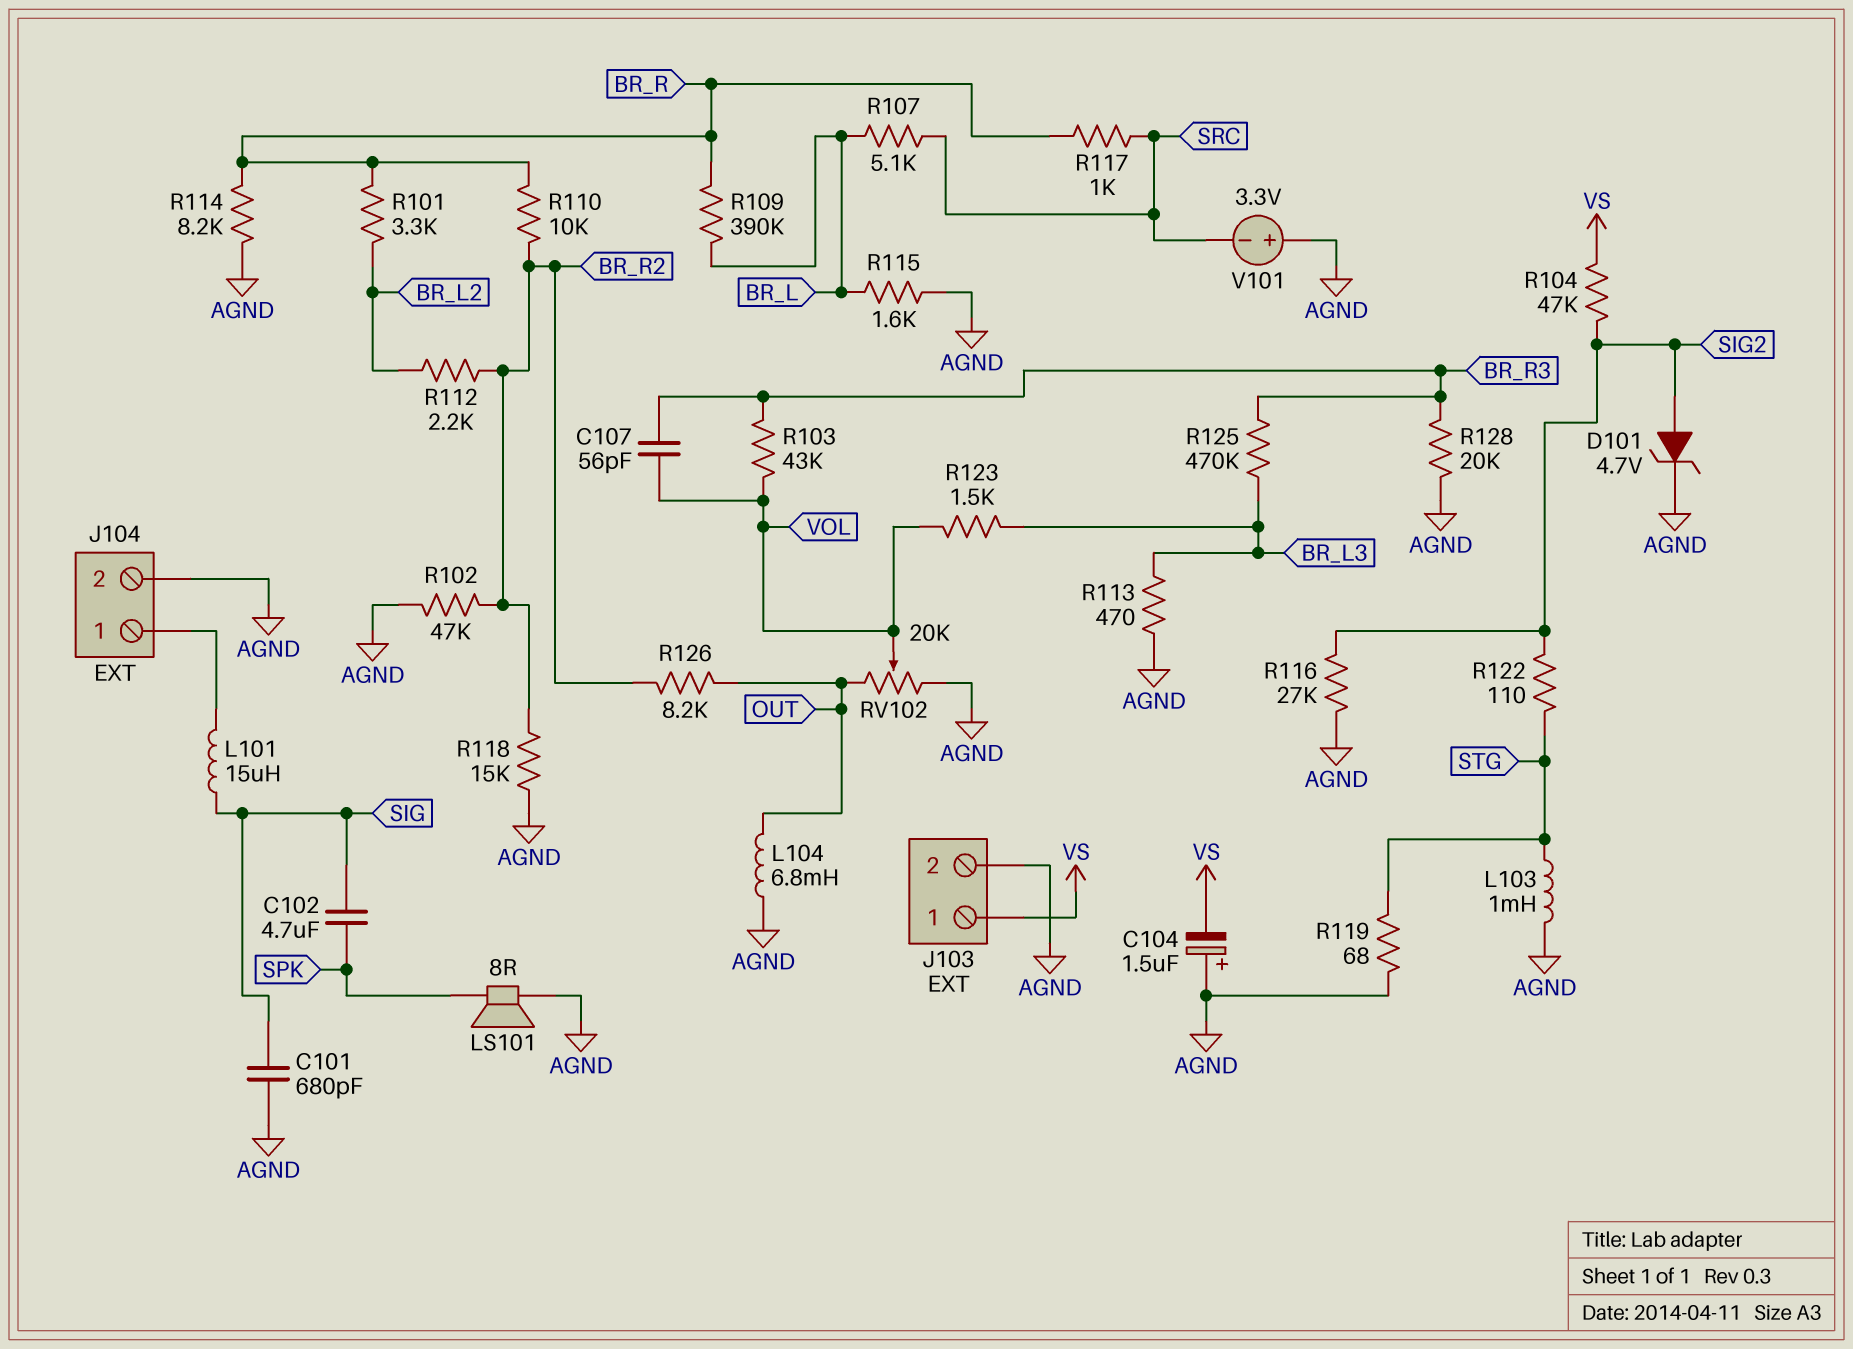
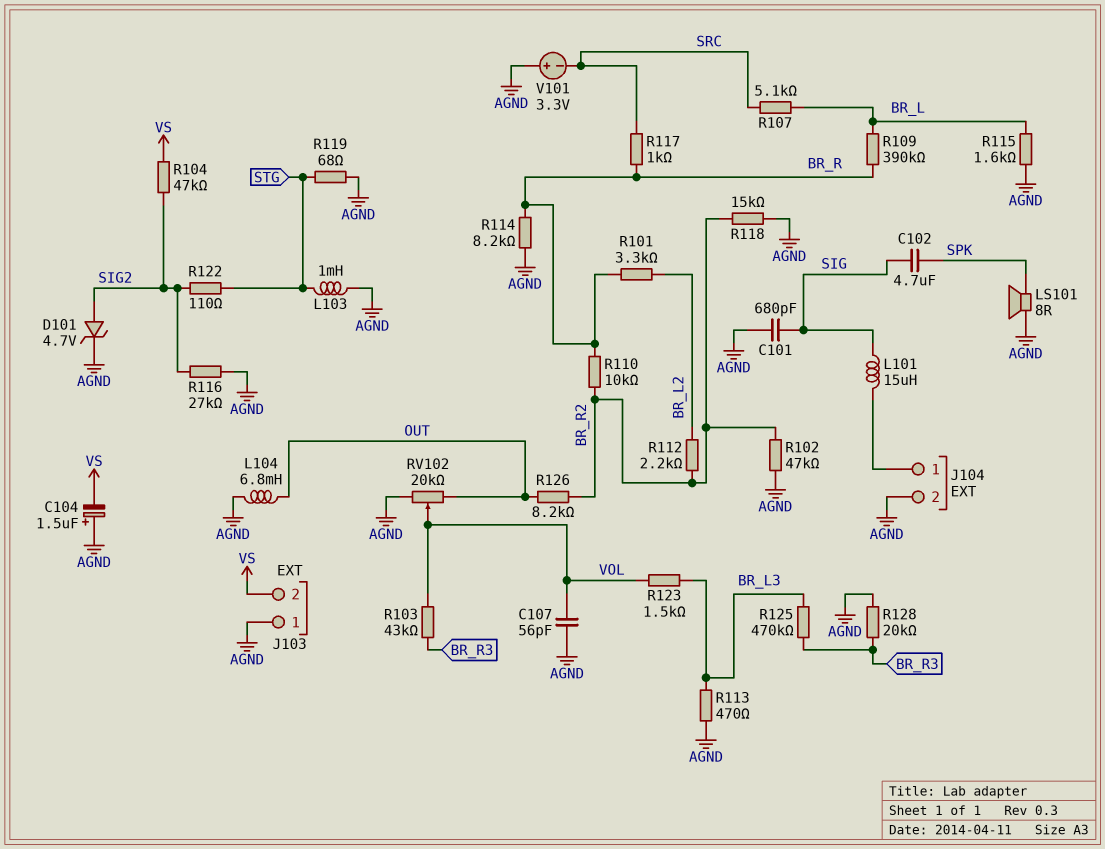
C107: 56pF (BR_R3, VOL) -> 56pF (AGND, VOL)
J103 pin 1: VS -> AGND
J103 pin 2: AGND -> VS

